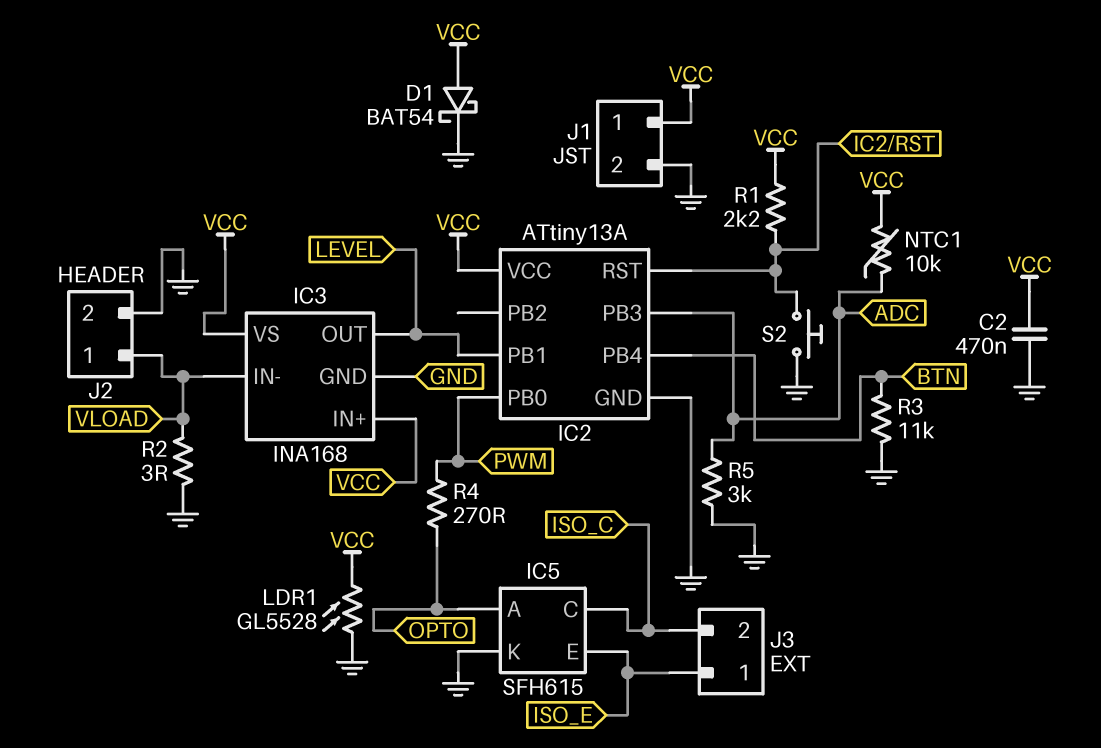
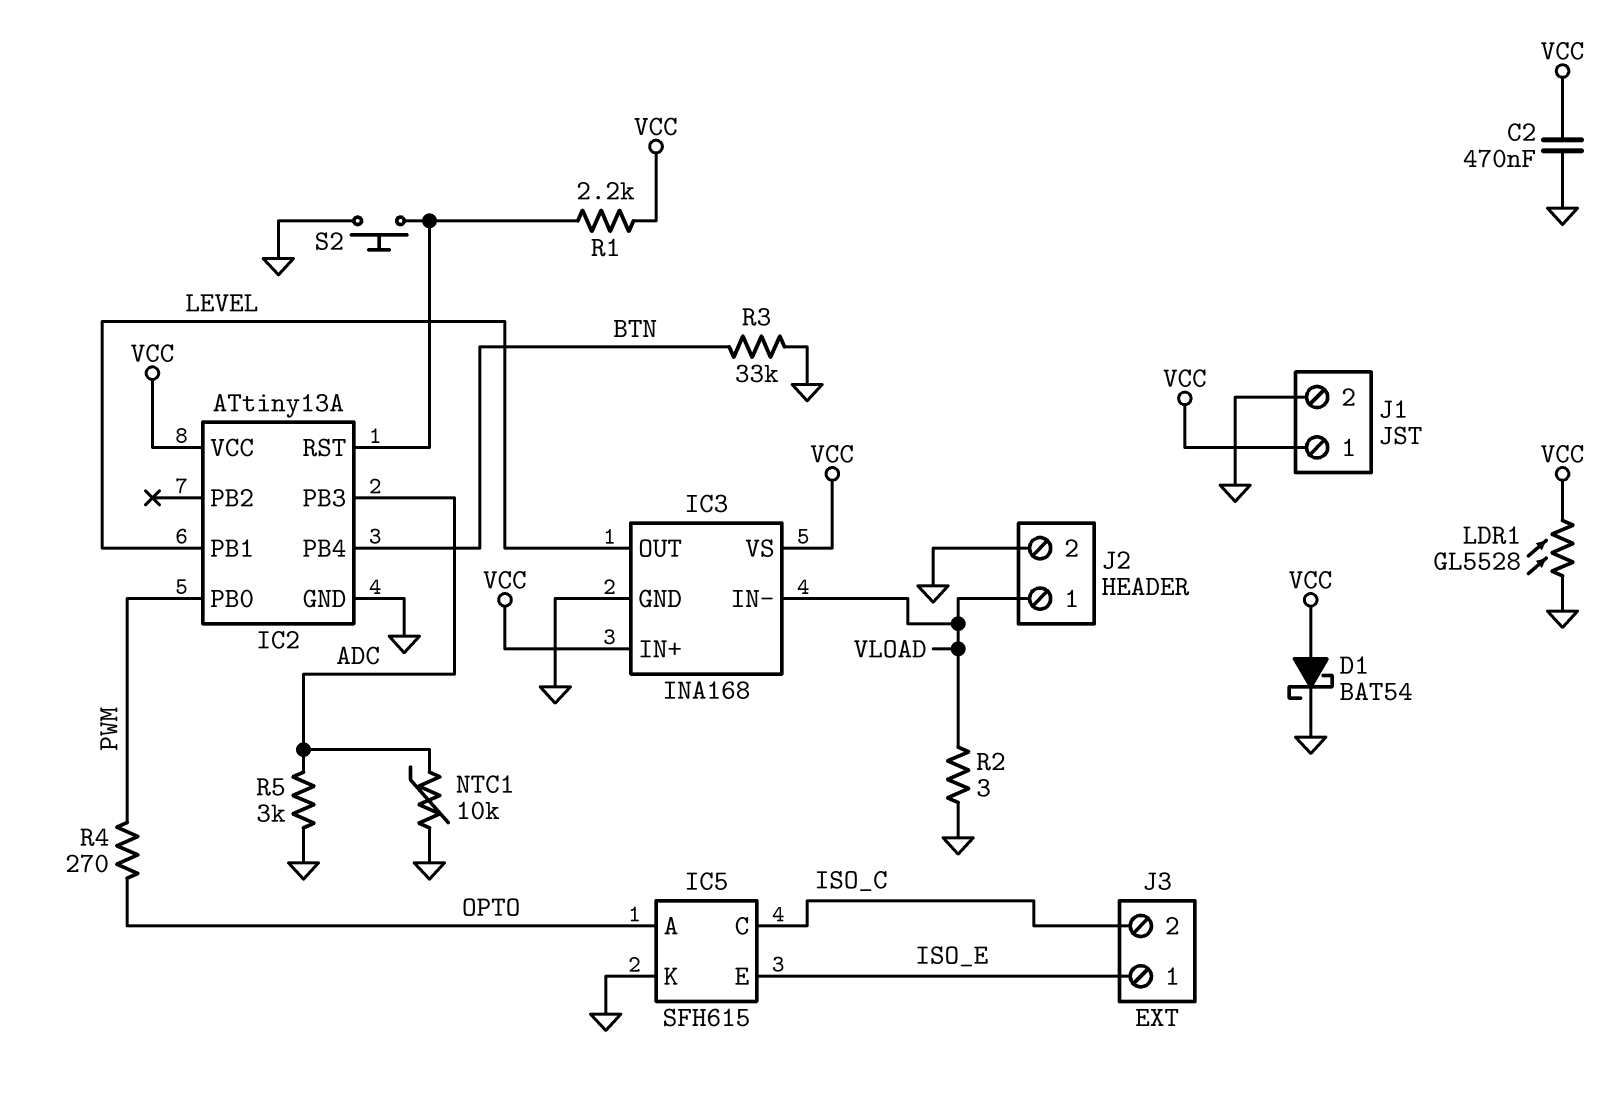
NTC1: 10k (ADC, VCC) -> 10k (ADC, GND)
R3: 11k (BTN, GND) -> 33k (BTN, GND)

